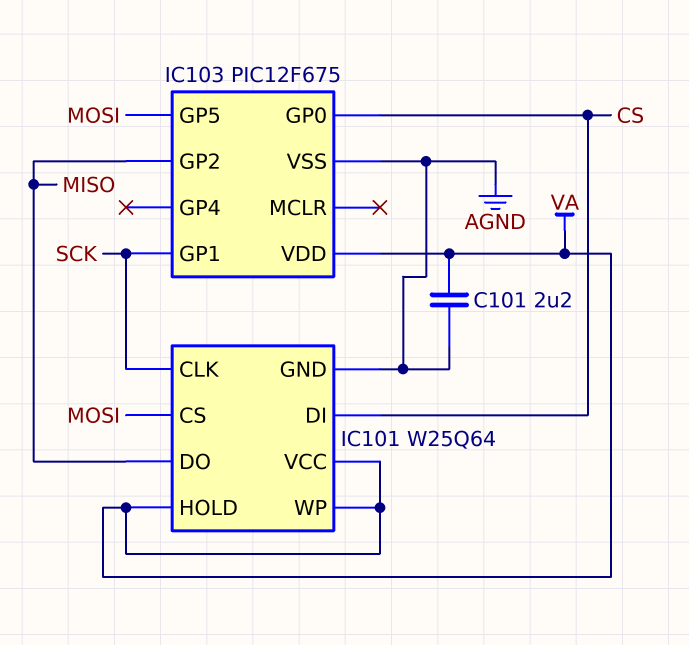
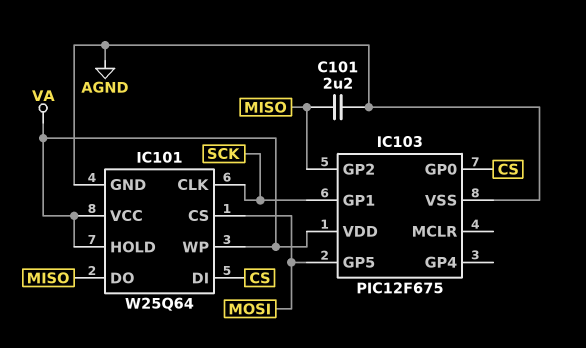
C101: 2.2uF (AGND, VA) -> 2.2uF (AGND, MISO)

